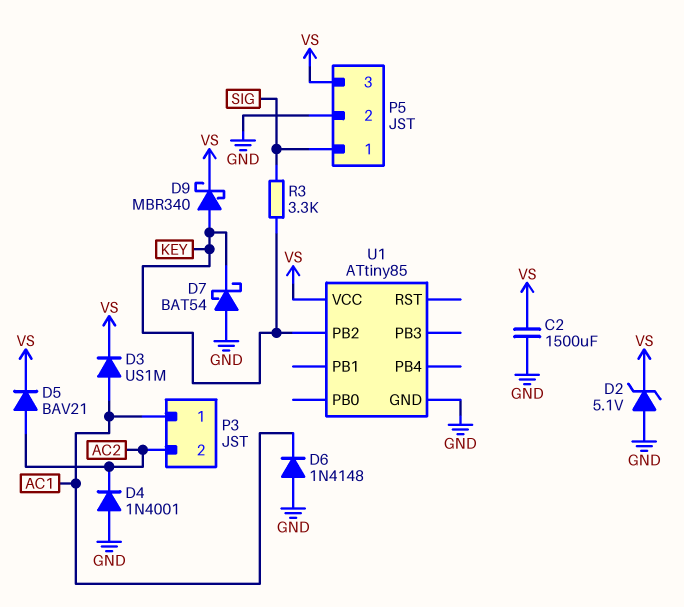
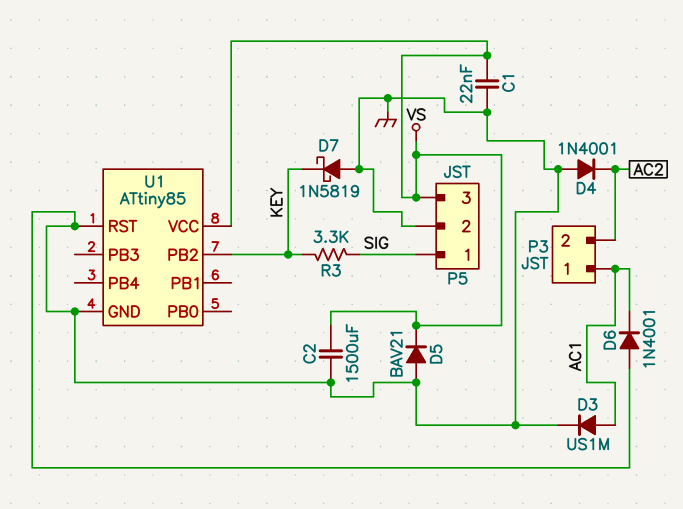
C1: none -> 22nF (GND, VS)
D2: zener 5.1V (A GND, K VS) -> none
D3: diode US1M (A AC1, K VS) -> diode US1M (A AC1, K GND)
D5: diode BAV21 (A AC2, K VS) -> diode BAV21 (A GND, K VS)
D6: diode 1N4148 (A GND, K AC1) -> diode 1N4001 (A GND, K AC1)
D7: schottky BAT54 (A GND, K KEY) -> schottky 1N5819 (A GND, K KEY)
D9: schottky MBR340 (A KEY, K VS) -> none
U1 pin RST: none -> GND

